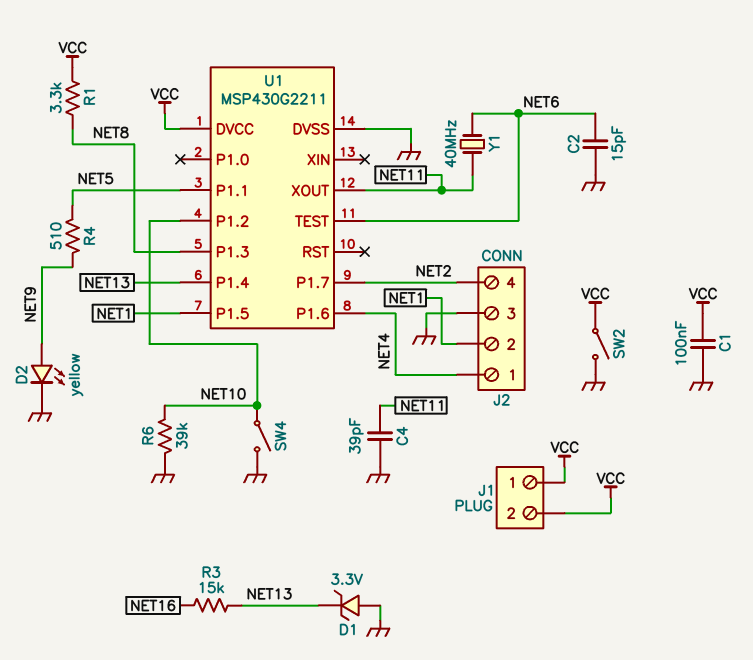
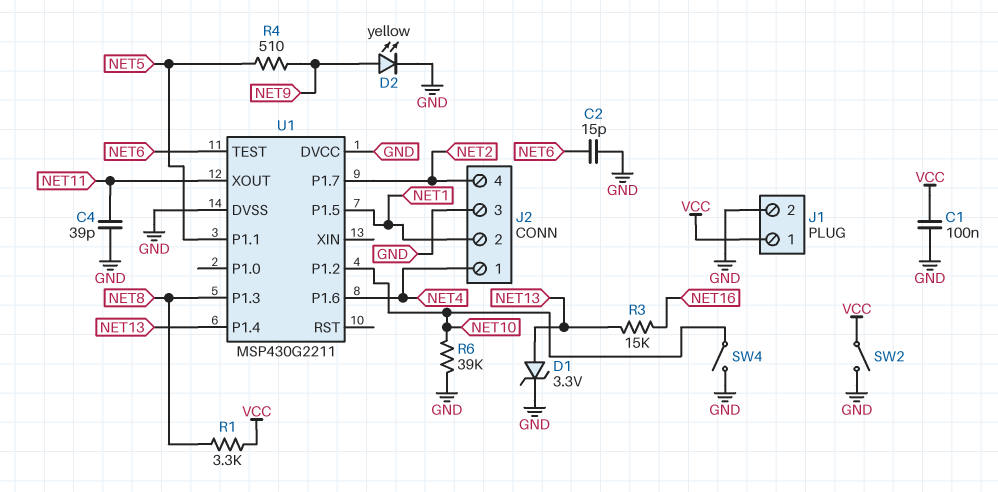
D1: zener 3.3V (A GND, K NET13) -> zener 3.3V (A NET13, K GND)
J1 pin 2: VCC -> GND
U1 pin DVCC: VCC -> GND
Y1: 40MHz (NET6, NET11) -> none

